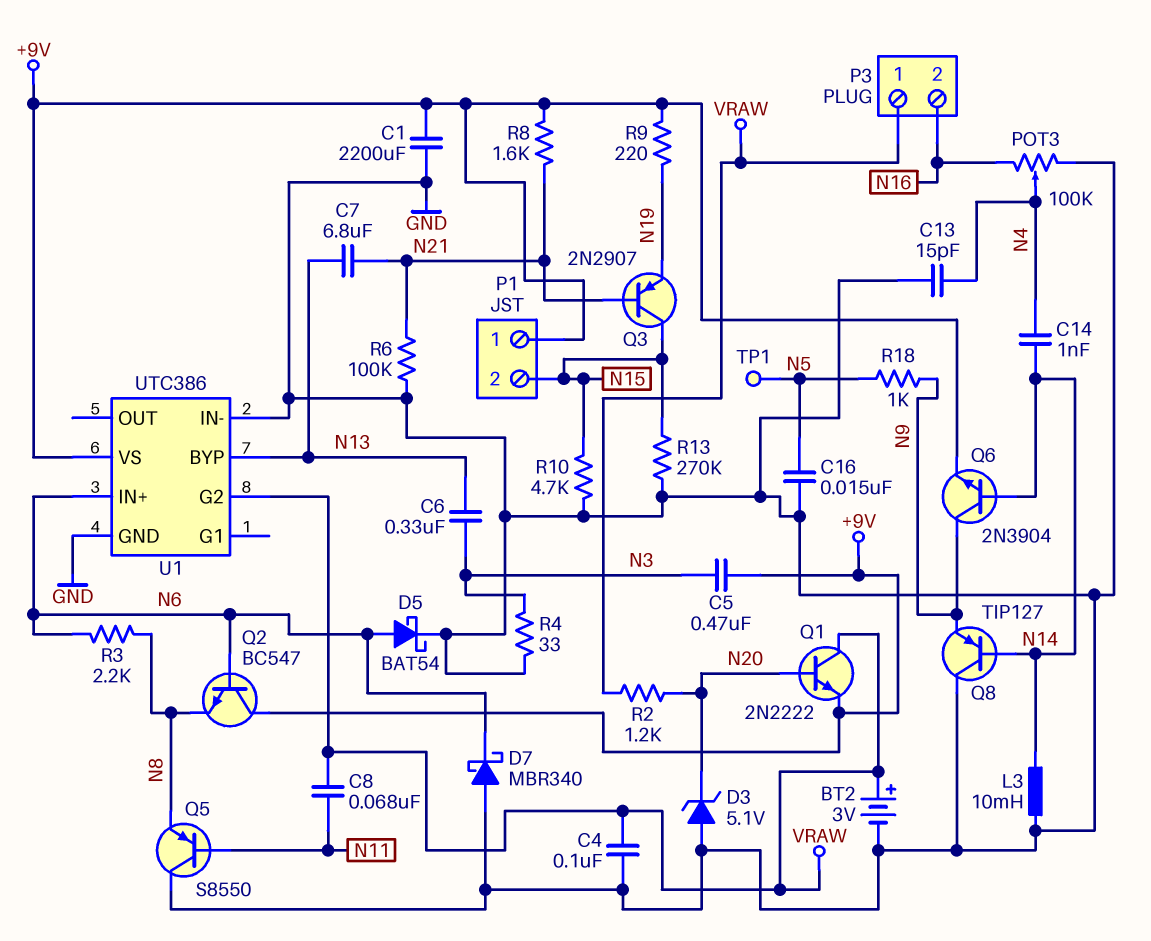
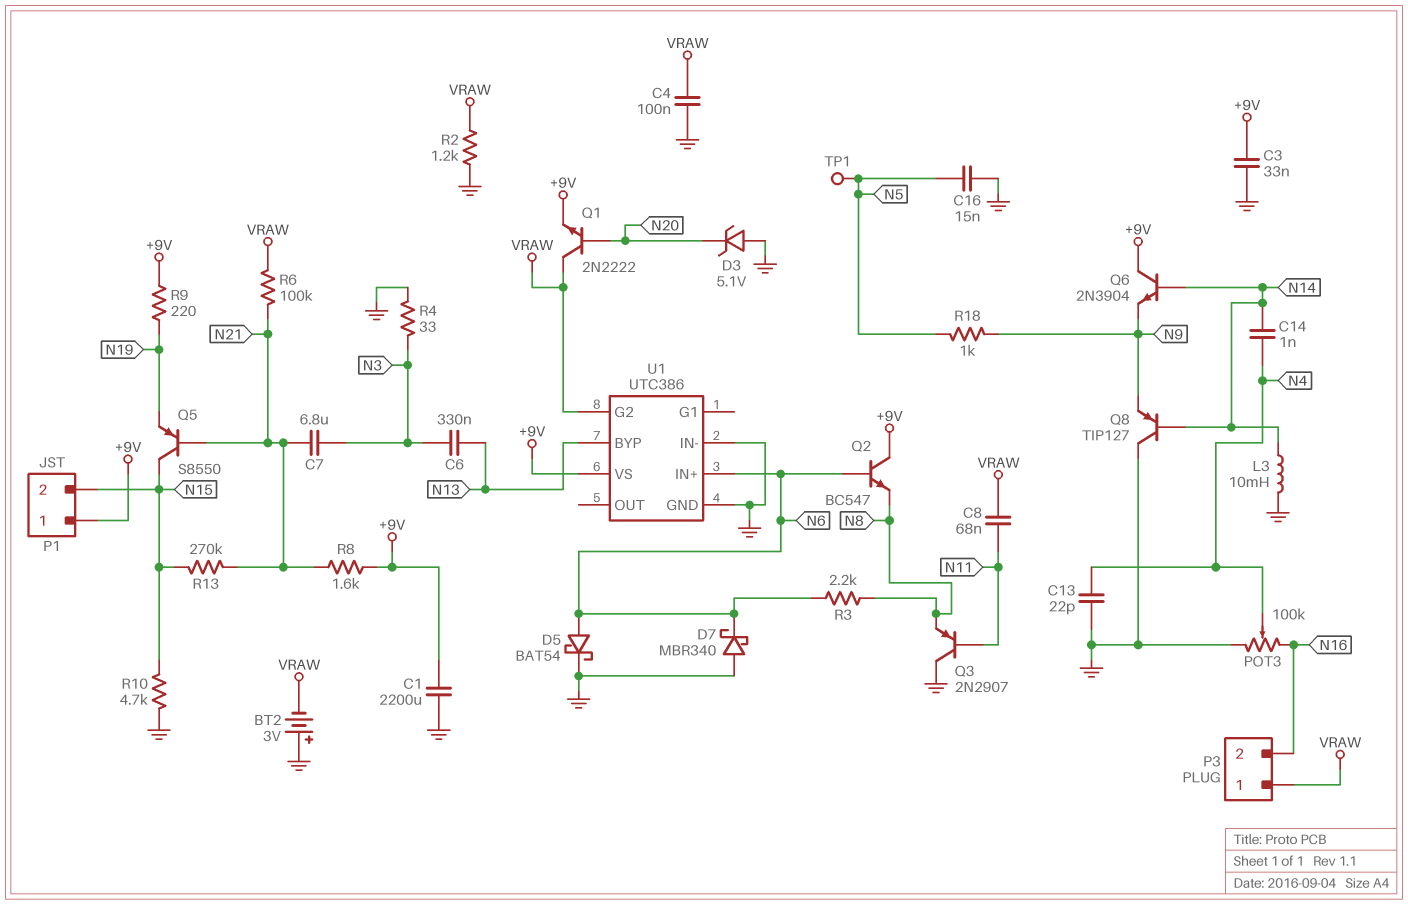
BT2: 3V (plus VRAW, minus GND) -> 3V (plus GND, minus VRAW)
C3: none -> 33nF (+9V, GND)
C5: 470nF (+9V, N3) -> none
C7: 6.8uF (N13, N21) -> 6.8uF (N3, N21)
C13: 15pF (GND, N4) -> 22pF (GND, N4)
Q3: PNP 2N2907 (B N21, C N15, E N19) -> PNP 2N2907 (B N11, C GND, E N8)
Q5: PNP S8550 (B N11, C GND, E N8) -> PNP S8550 (B N21, C N15, E N19)
Q6: NPN 2N3904 (B N14, C N9, E +9V) -> NPN 2N3904 (B N14, C +9V, E N9)
R2: 1.2k (N20, VRAW) -> 1.2k (GND, VRAW)
R6: 100k (GND, N21) -> 100k (N21, VRAW)
R13: 270k (GND, N15) -> 270k (N15, N21)

